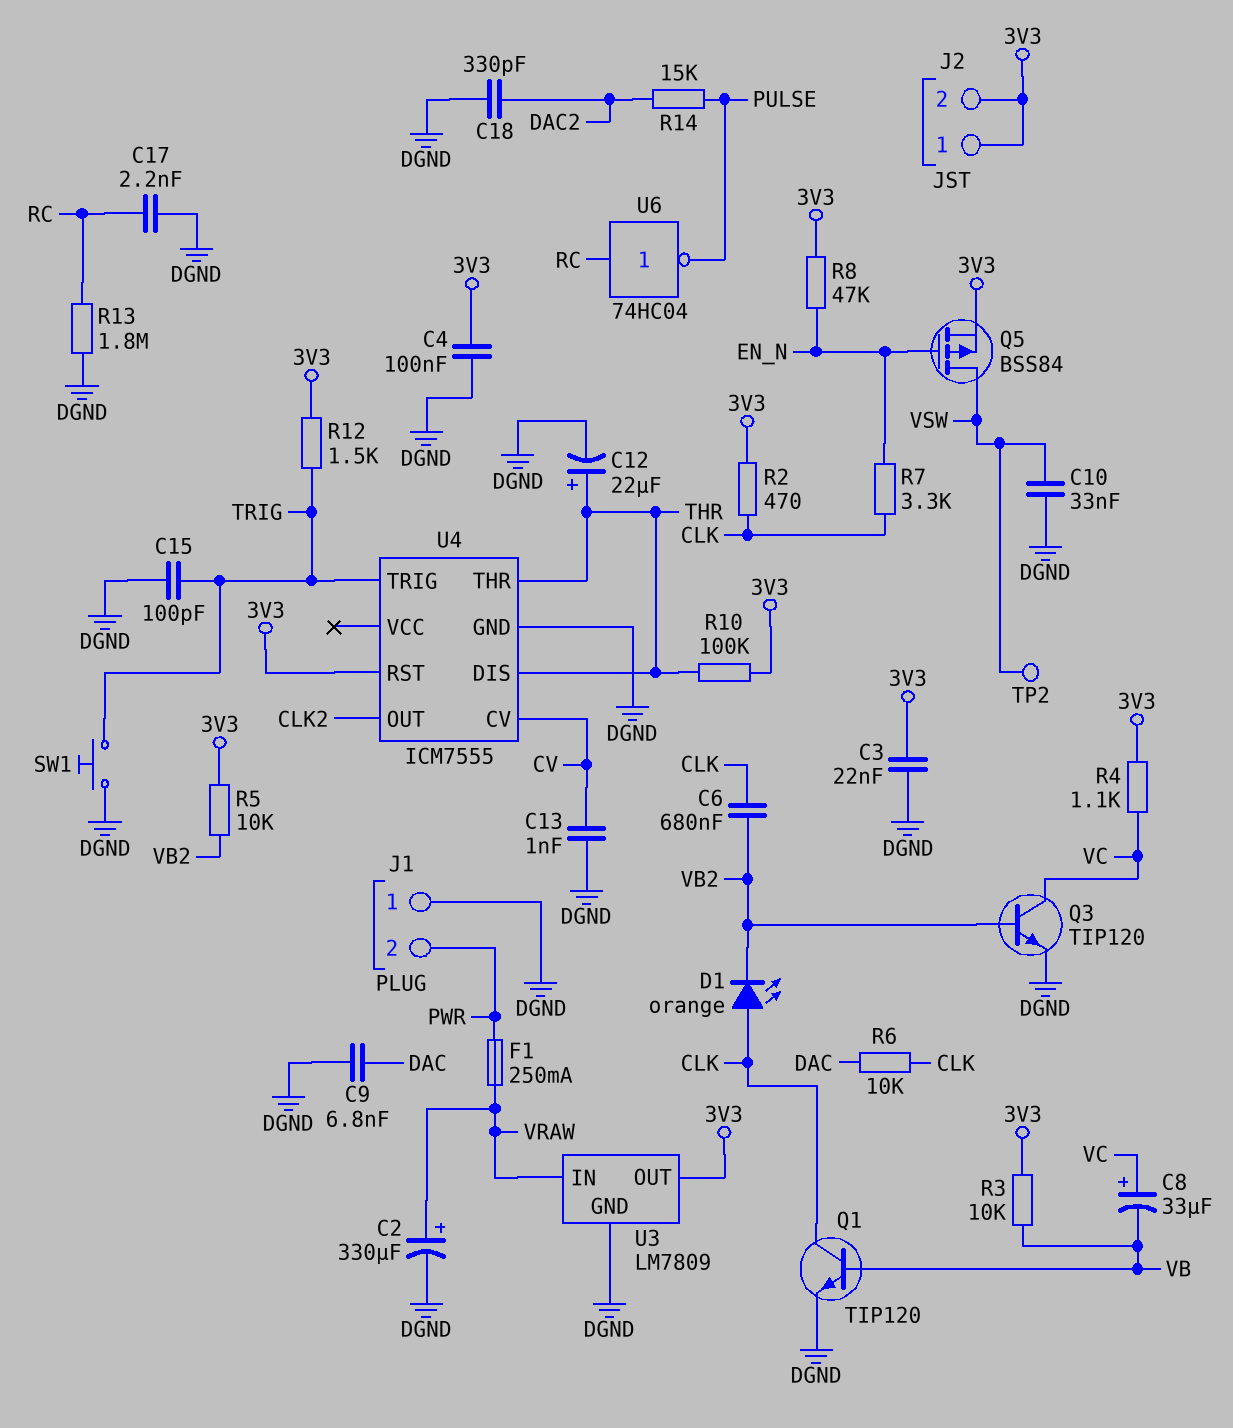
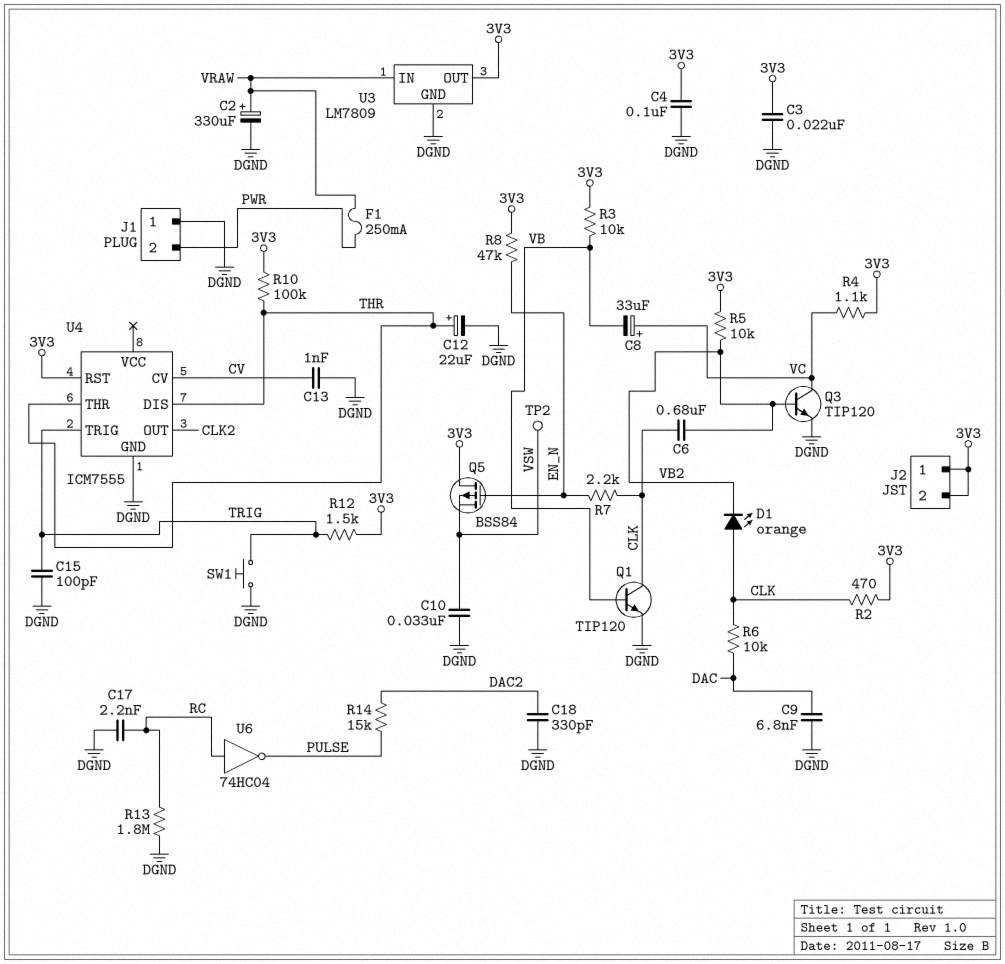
Q5: PMOS BSS84 (G EN_N, D VSW, S 3V3) -> PMOS BSS84 (G EN_N, D 3V3, S VSW)
R7: 3.3k (CLK, EN_N) -> 2.2k (CLK, EN_N)

